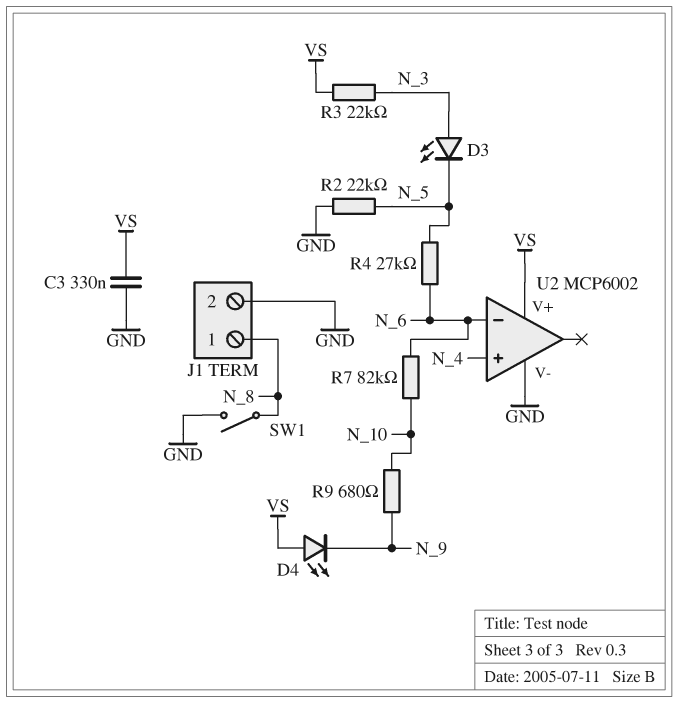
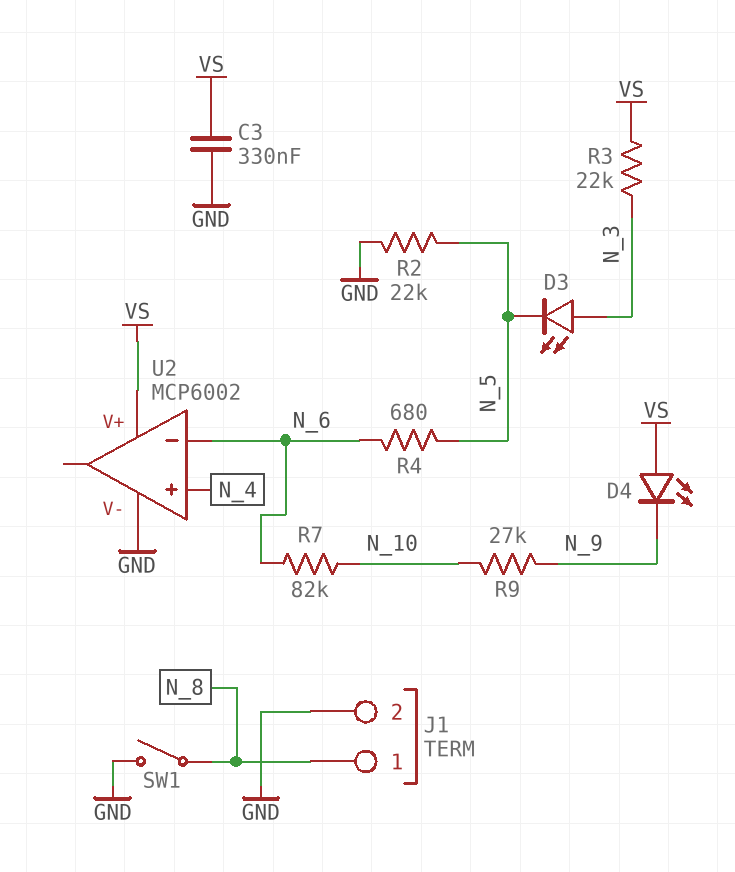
R4: 27k (N_5, N_6) -> 680 (N_5, N_6)
R9: 680 (N_9, N_10) -> 27k (N_9, N_10)

